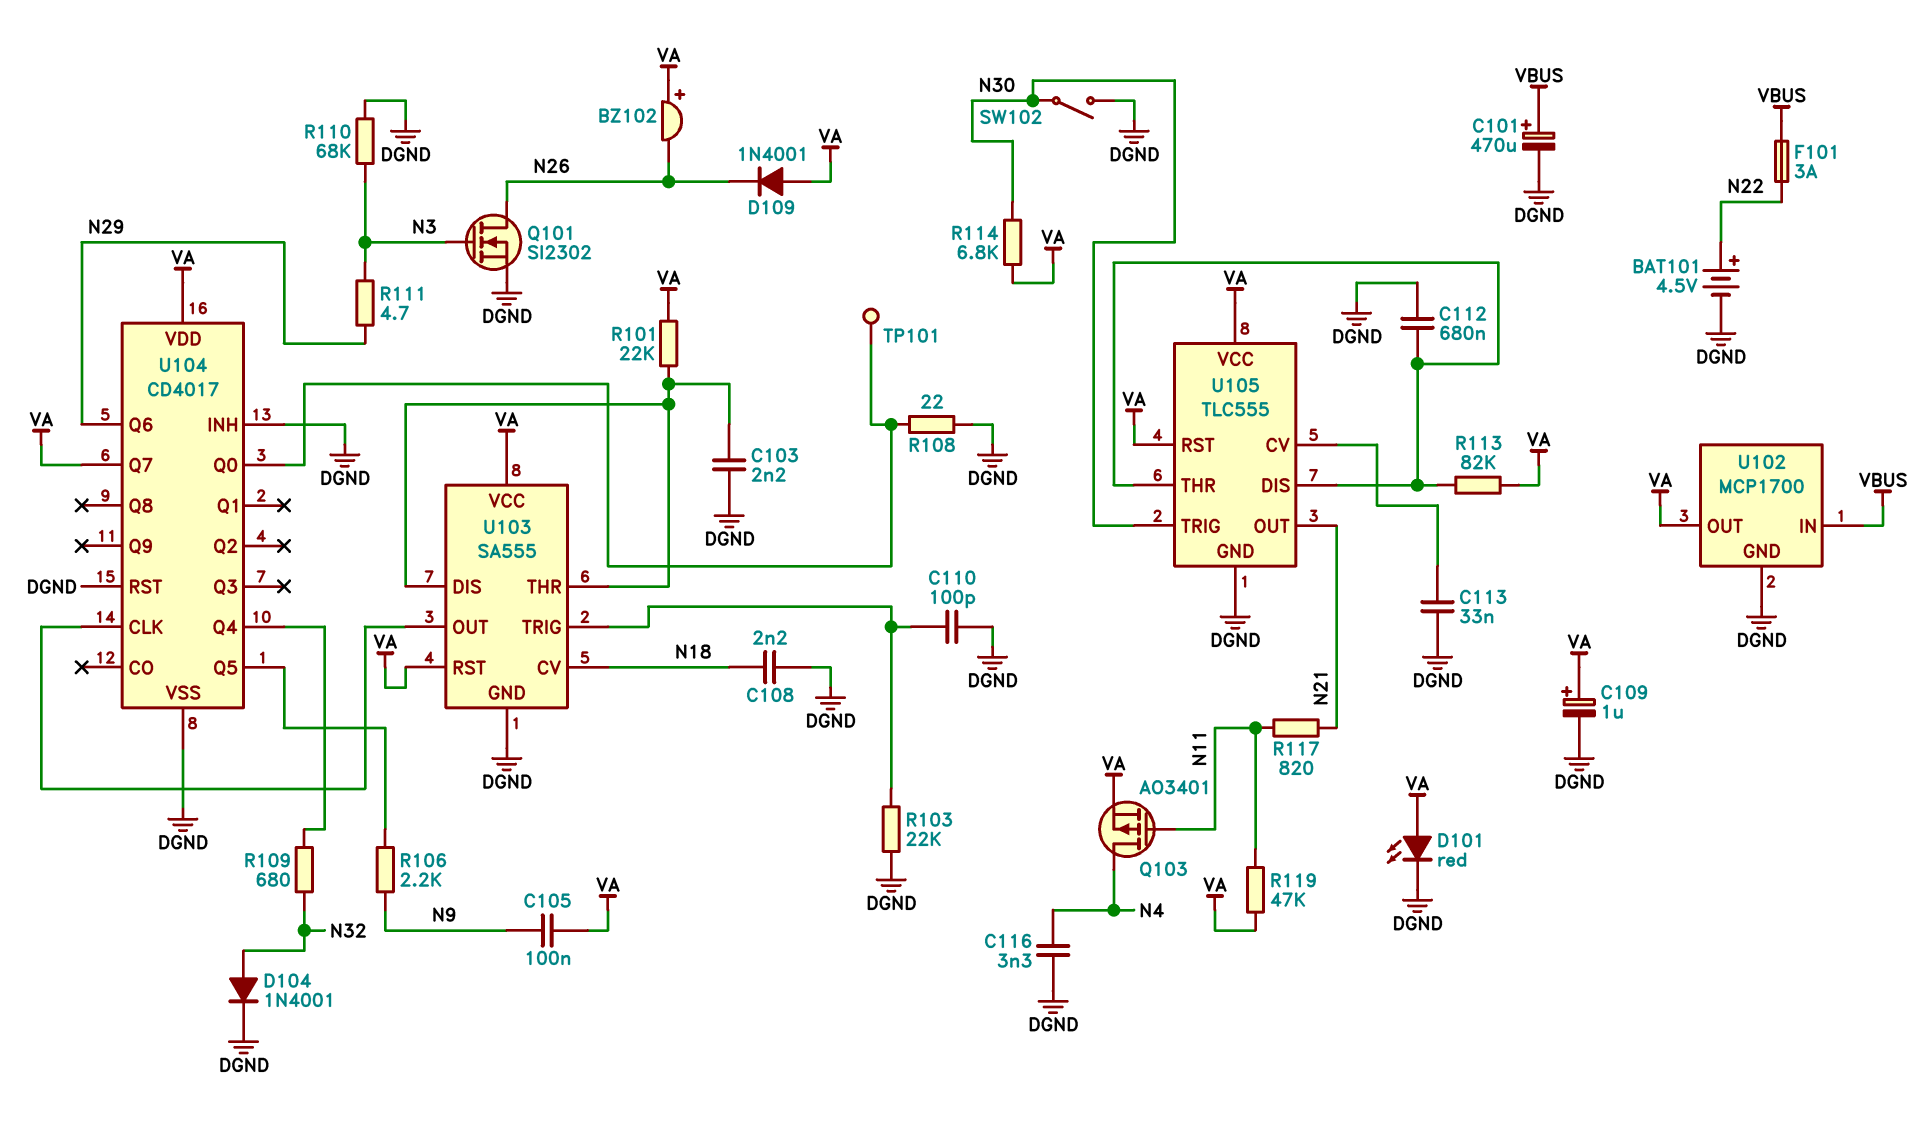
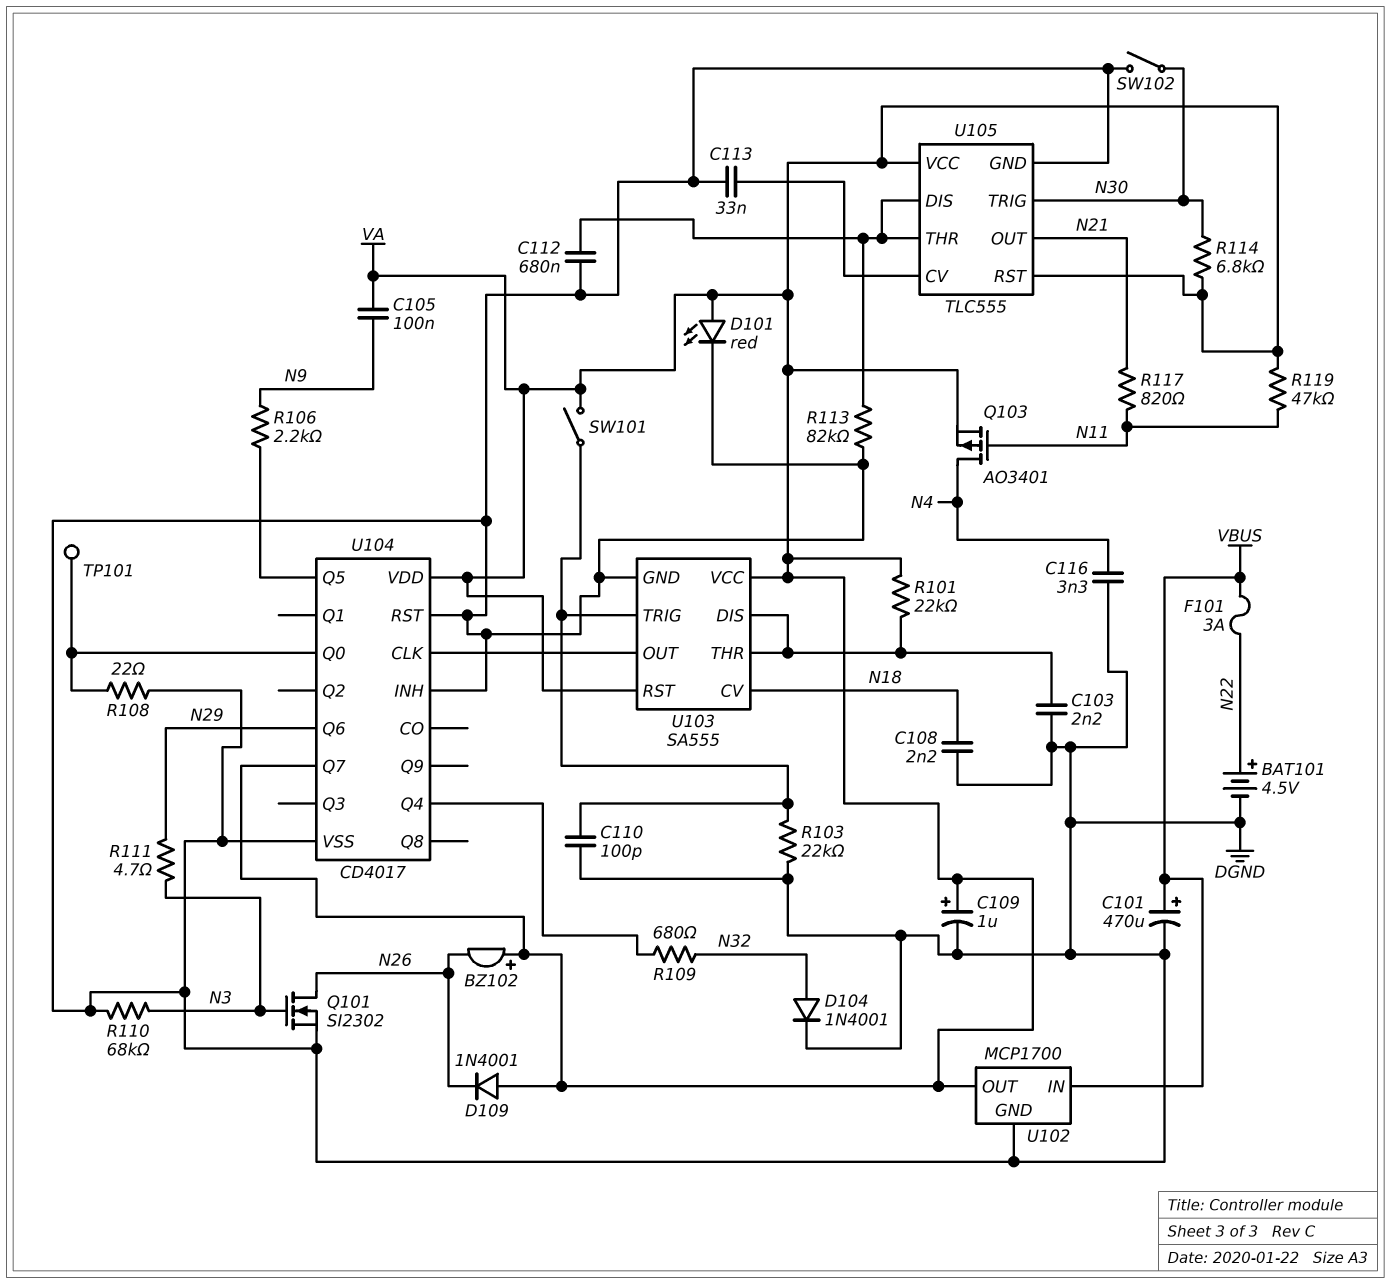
R113: 82k (U105/DIS, VA) -> 82k (DGND, U105/DIS)
SW101: none -> switch (U103/TRIG, VA)

